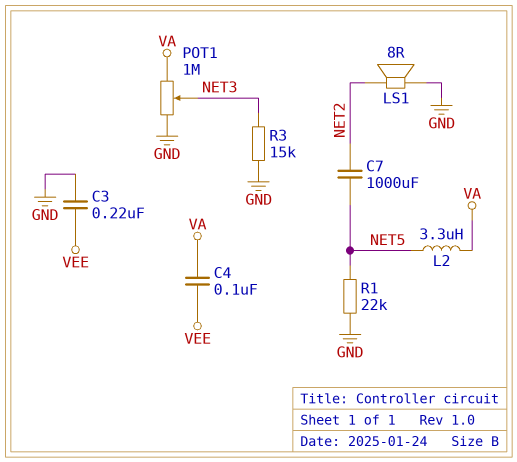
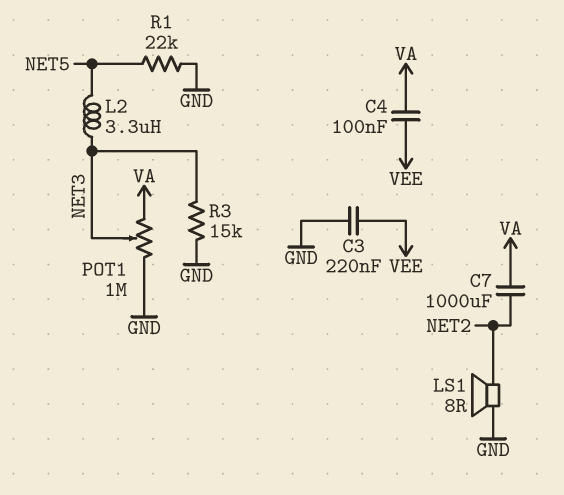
C7: 1000uF (NET2, NET5) -> 1000uF (NET2, VA)
L2: 3.3uH (NET5, VA) -> 3.3uH (NET3, NET5)

